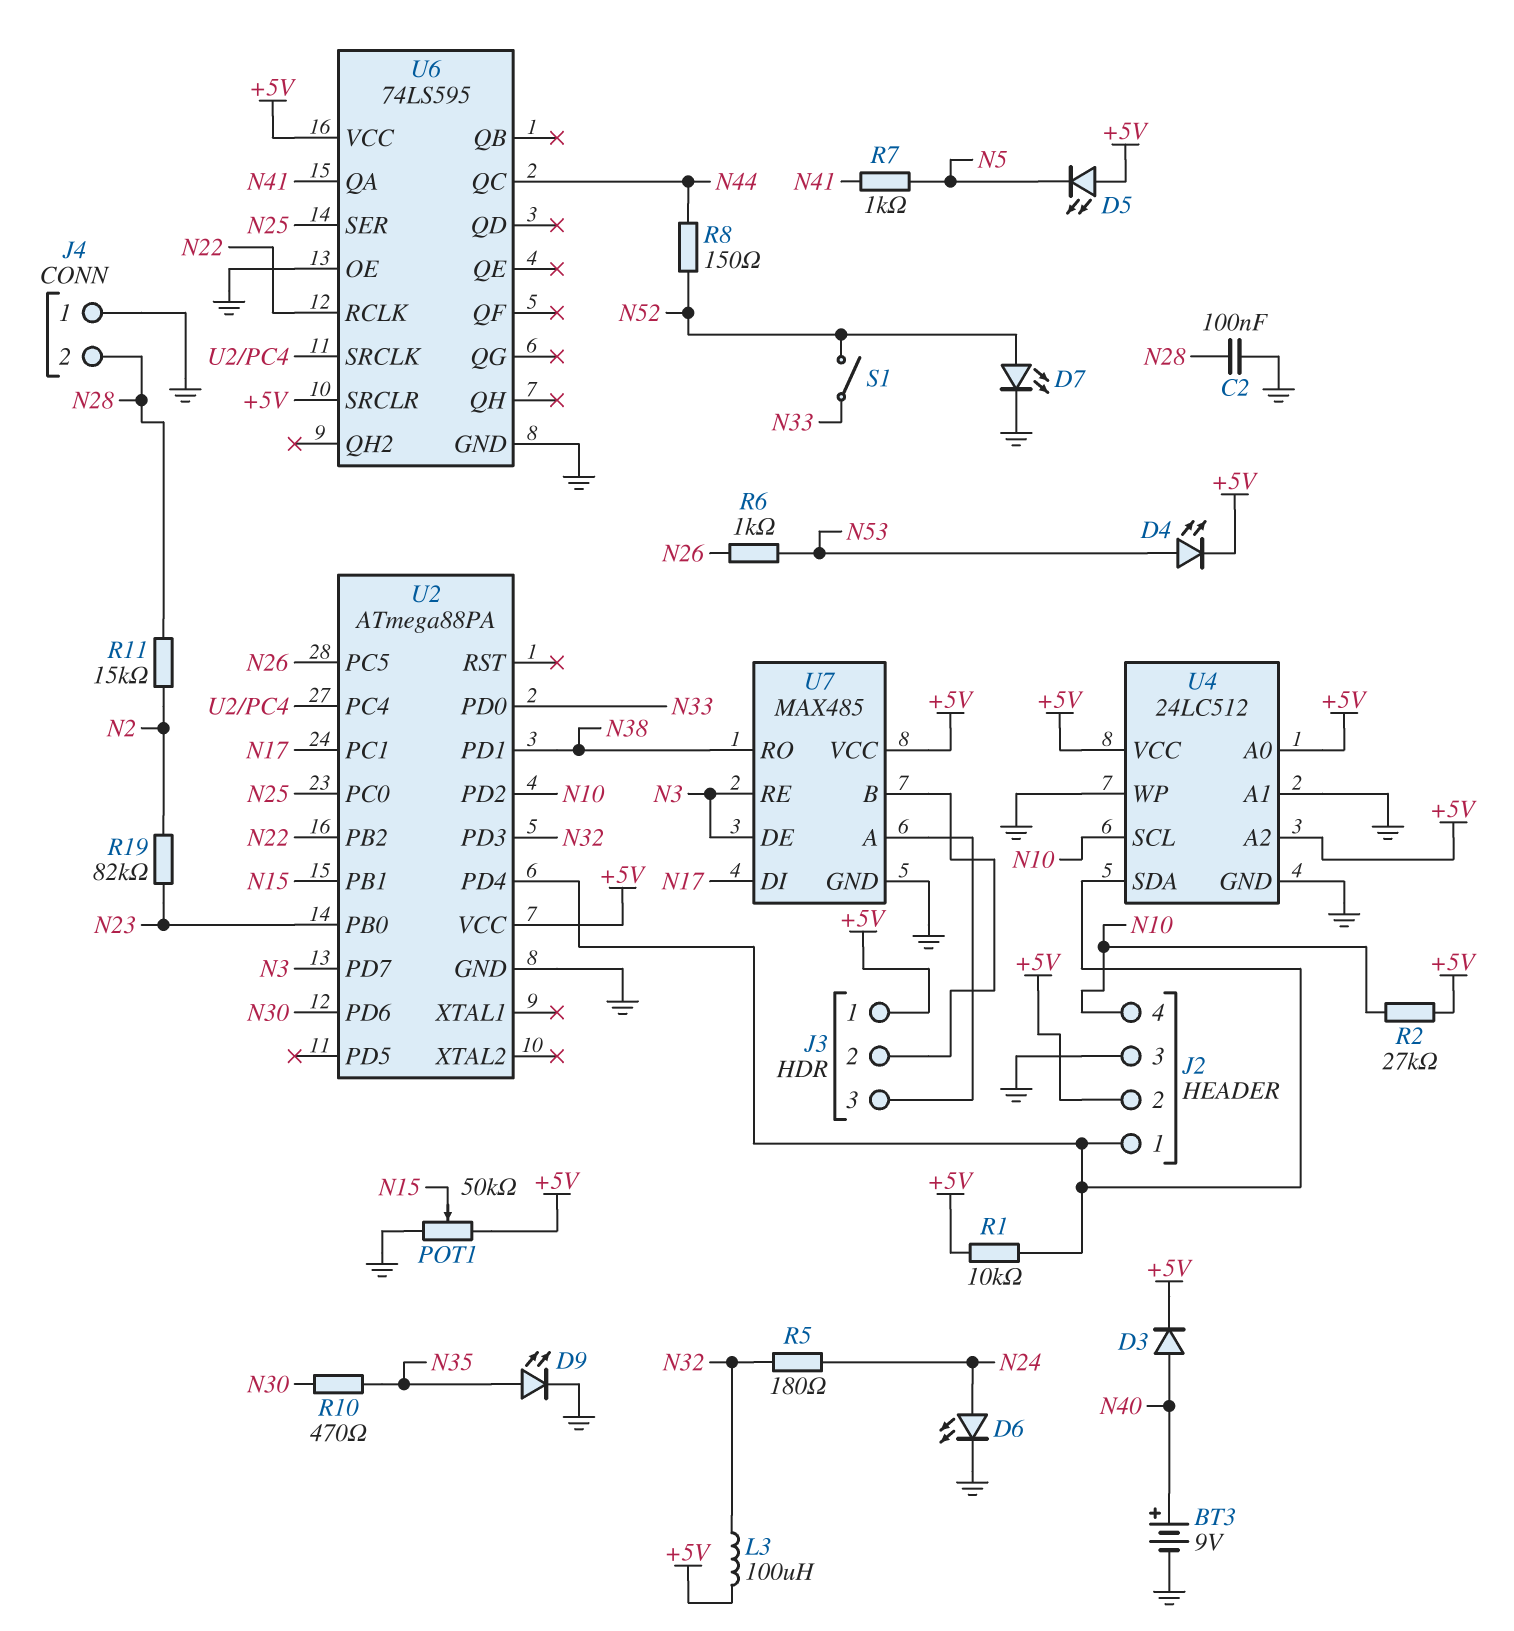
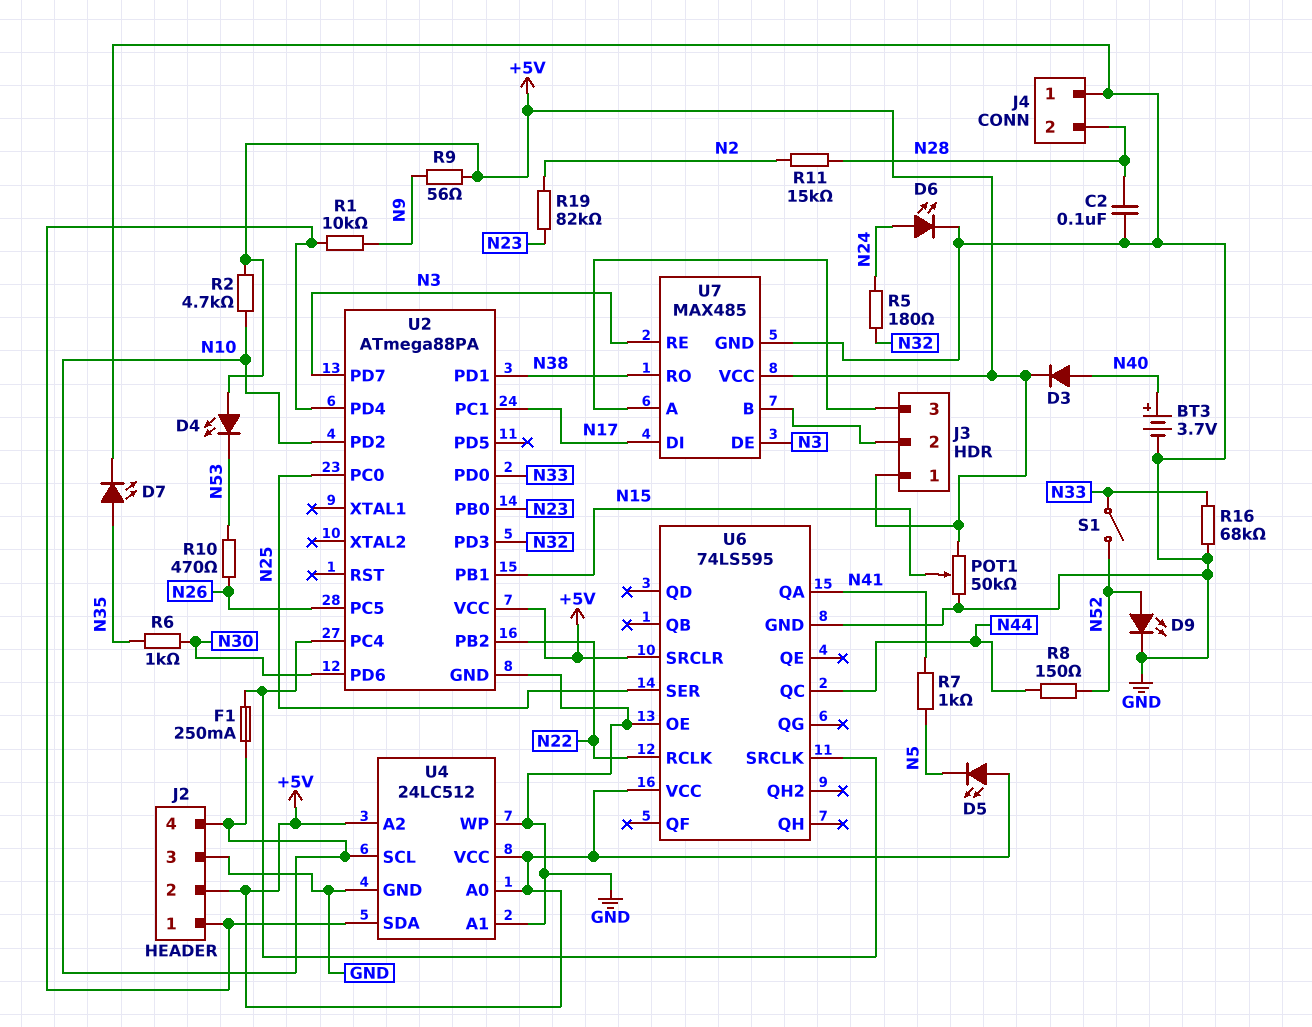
BT3: 9V (plus N40, minus GND) -> 3.7V (plus N40, minus GND)
D4: LED (A N53, K +5V) -> LED (A +5V, K N53)
D7: LED (A N52, K GND) -> LED (A N35, K GND)
D9: LED (A N35, K GND) -> LED (A N52, K GND)
F1: none -> 250mA (N10, U2/PC4)
L3: 100uH (+5V, N32) -> none
R1: 10k (+5V, J2/1) -> 10k (J2/1, N9)
R2: 27k (+5V, N10) -> 4.7k (+5V, N10)
R6: 1k (N26, N53) -> 1k (N30, N35)
R9: none -> 56 (+5V, N9)
R10: 470 (N30, N35) -> 470 (N26, N53)
R16: none -> 68k (GND, N33)

